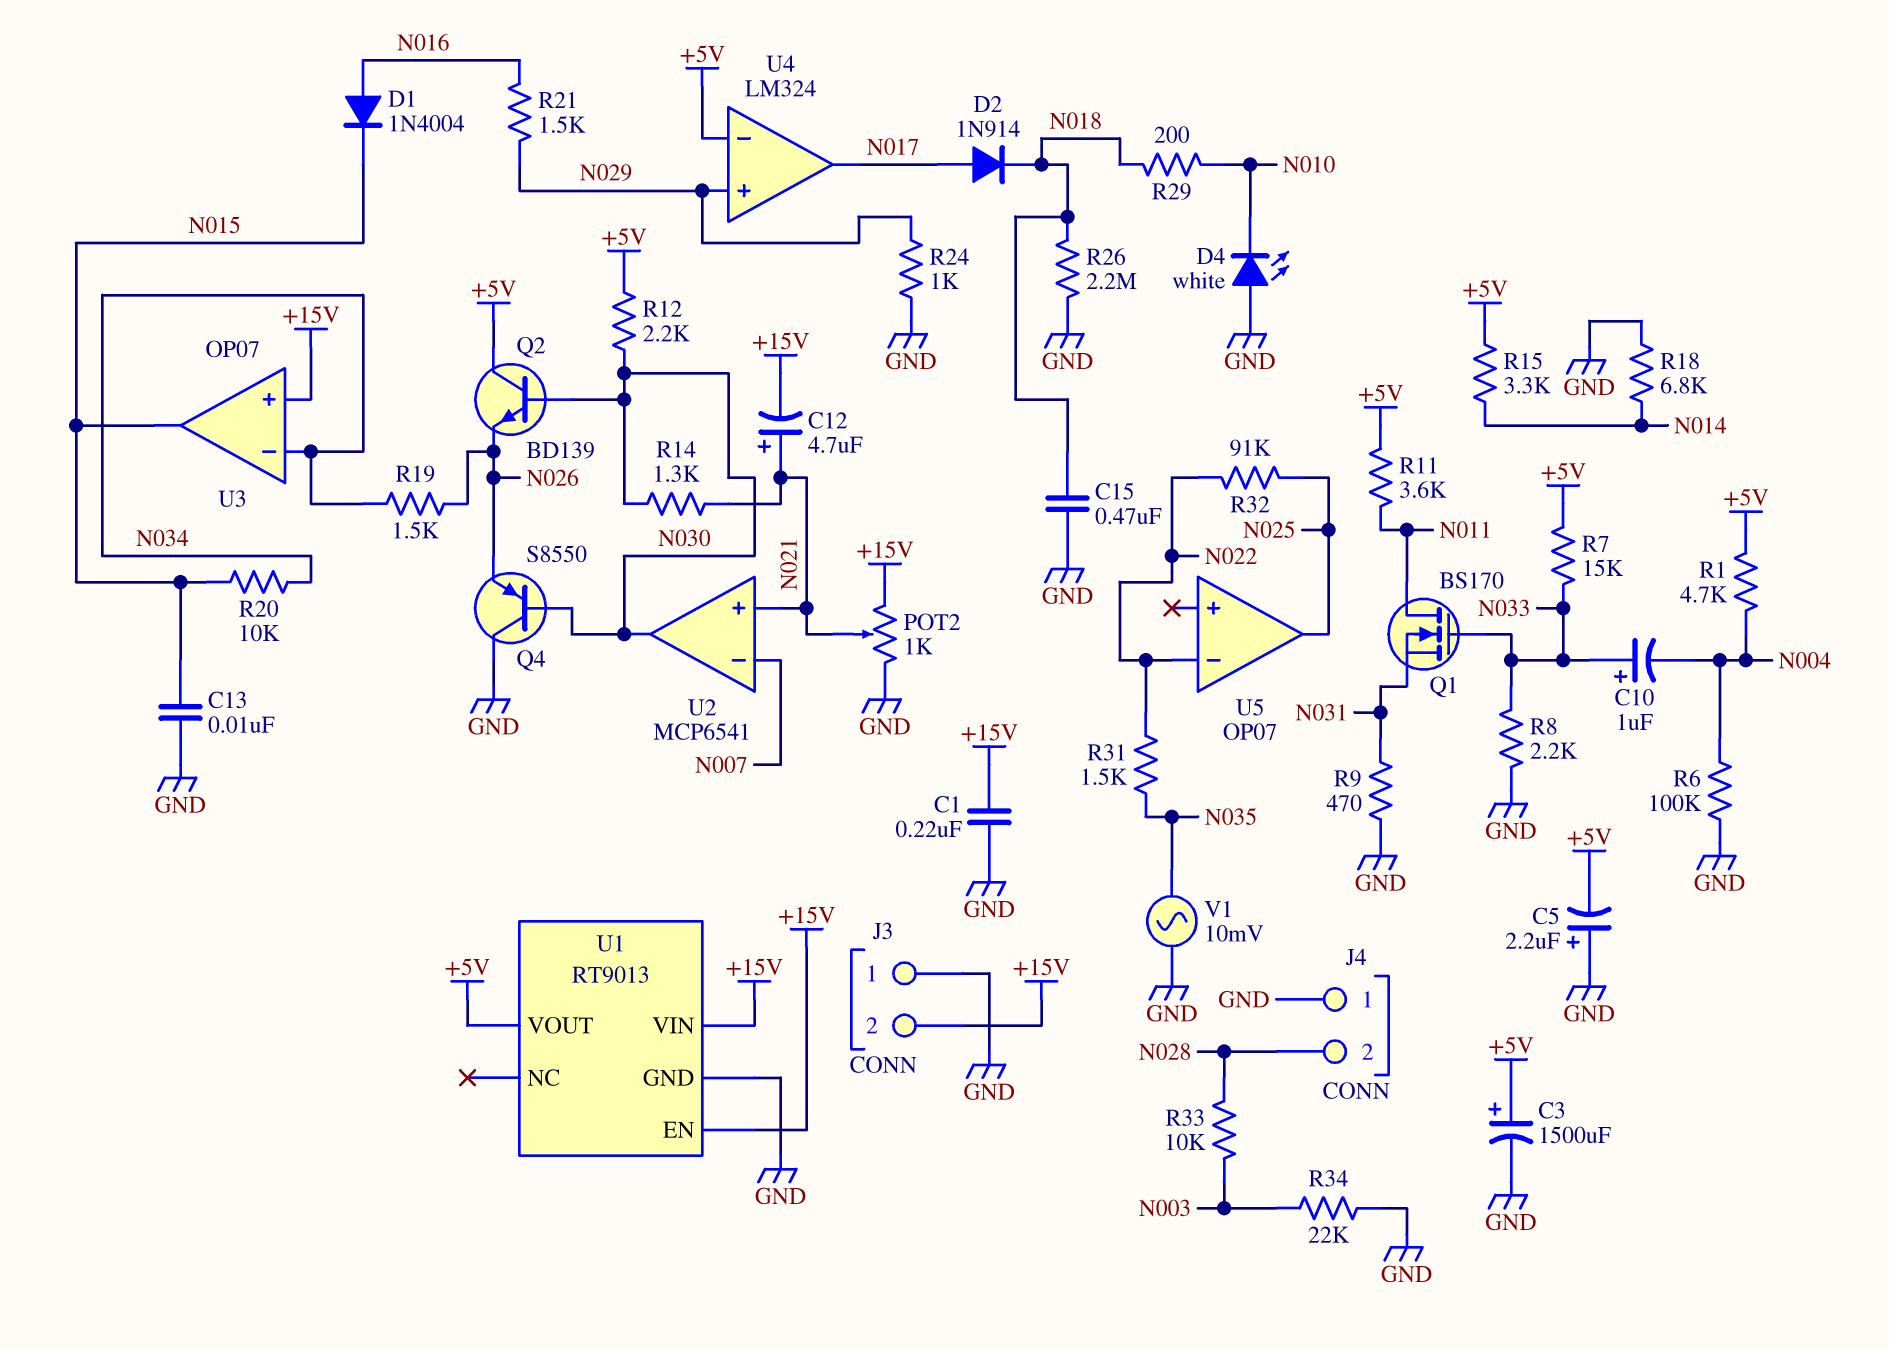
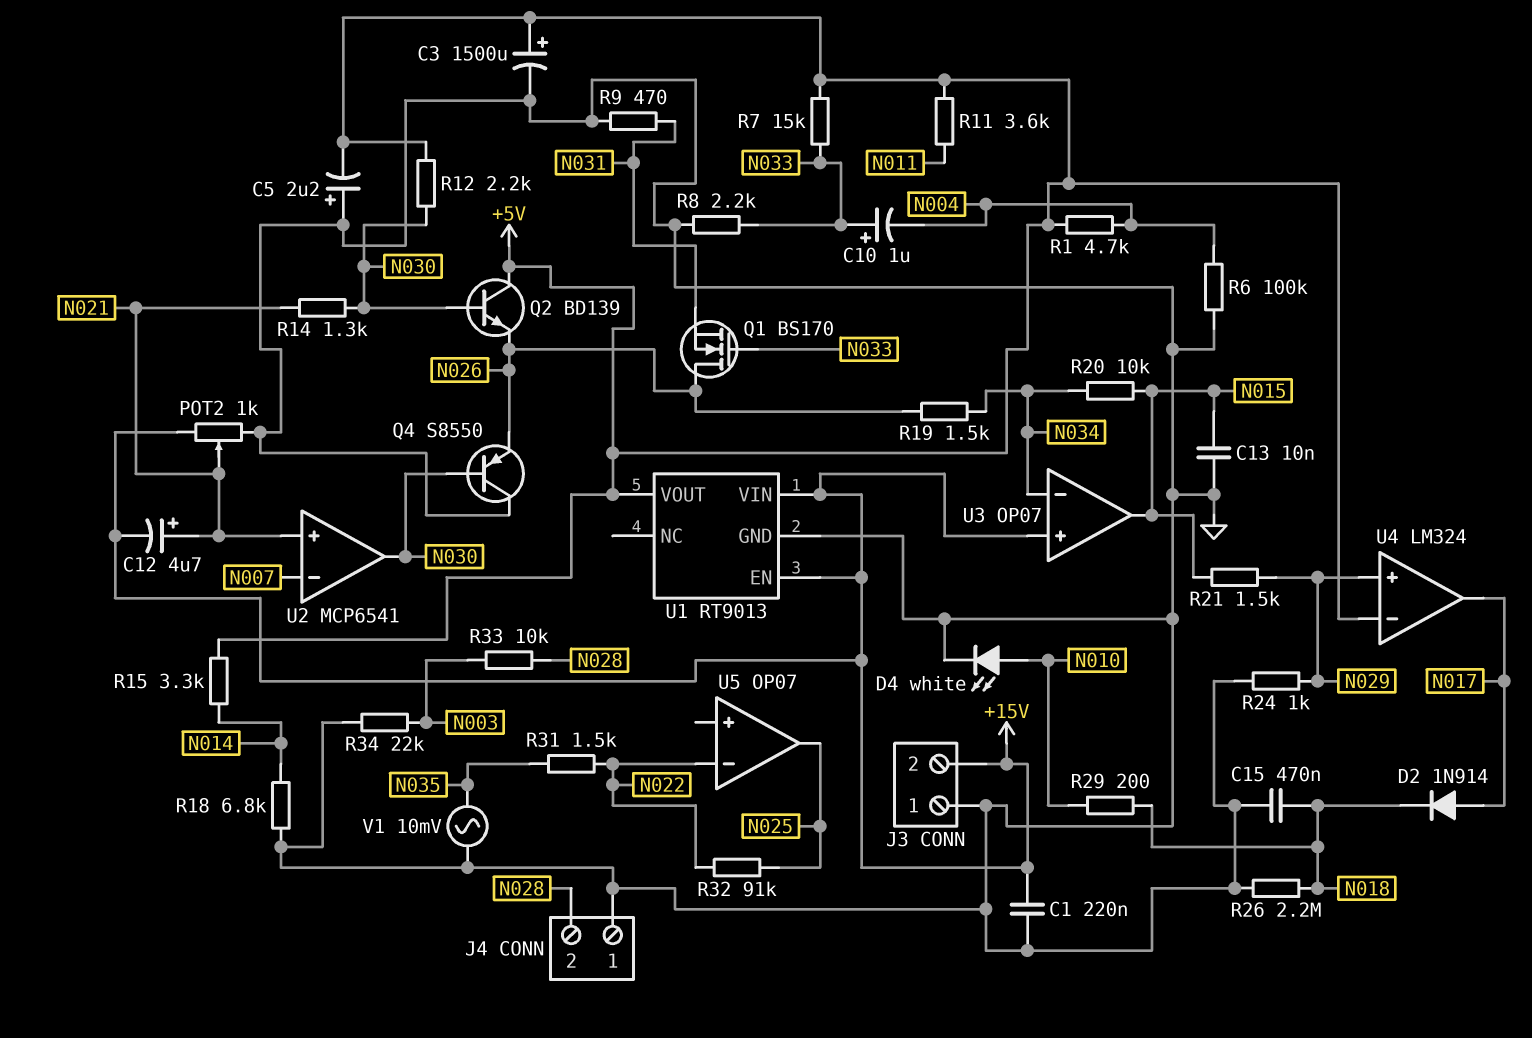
D1: diode 1N4004 (A N016, K N015) -> none
D4: LED white (A GND, K N010) -> LED white (A N010, K GND)
Q1: NMOS BS170 (G N033, D N011, S N031) -> NMOS BS170 (G N033, D N026, S N031)
R21: 1.5k (N016, N029) -> 1.5k (N015, N029)

